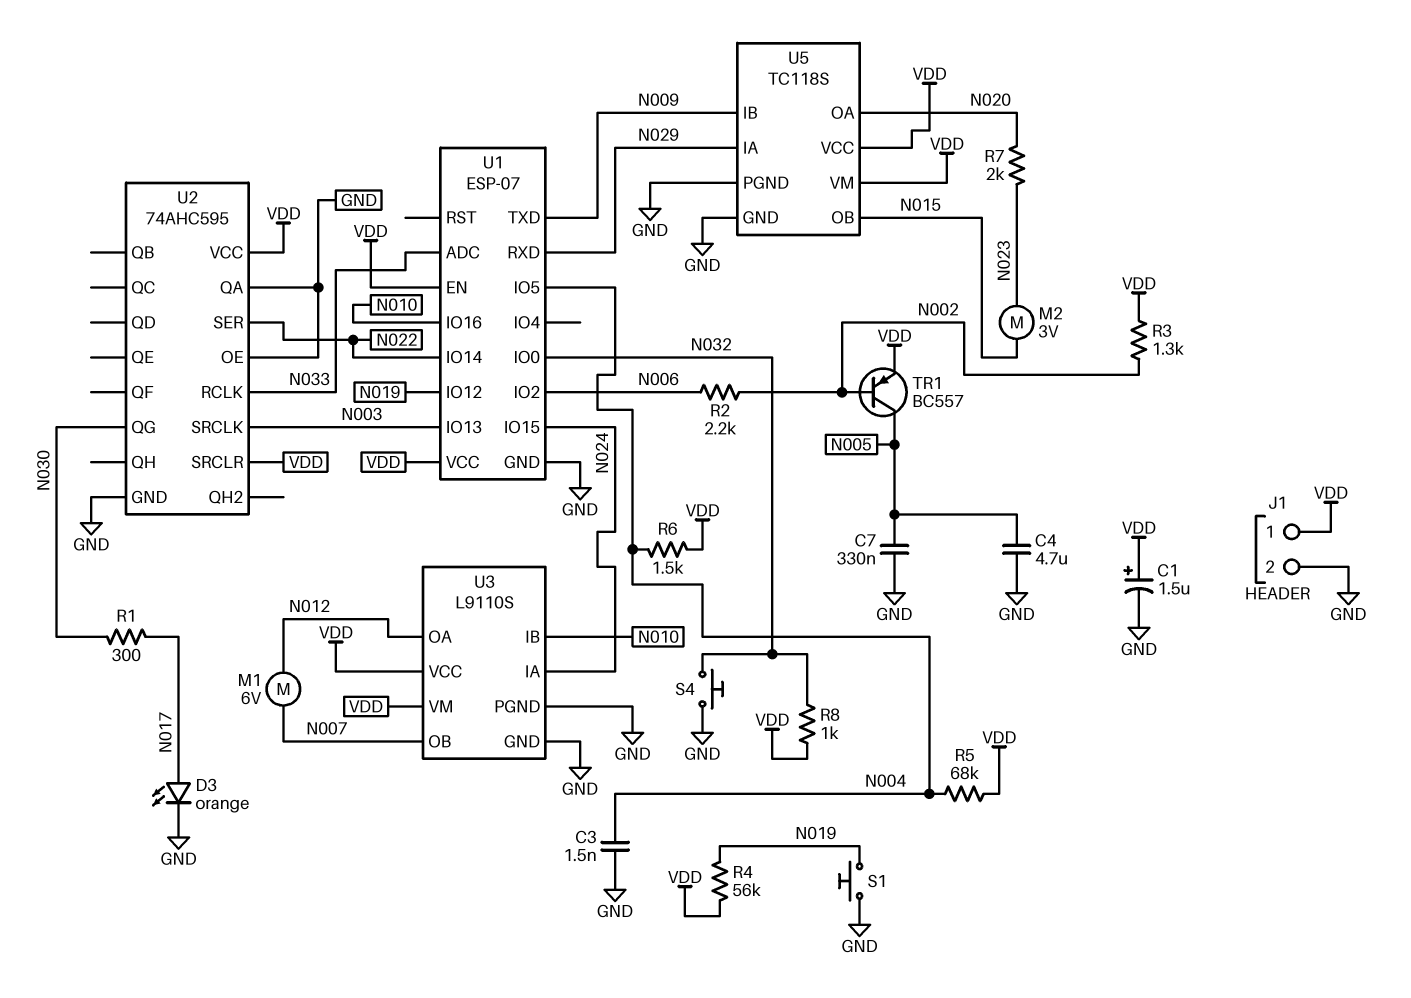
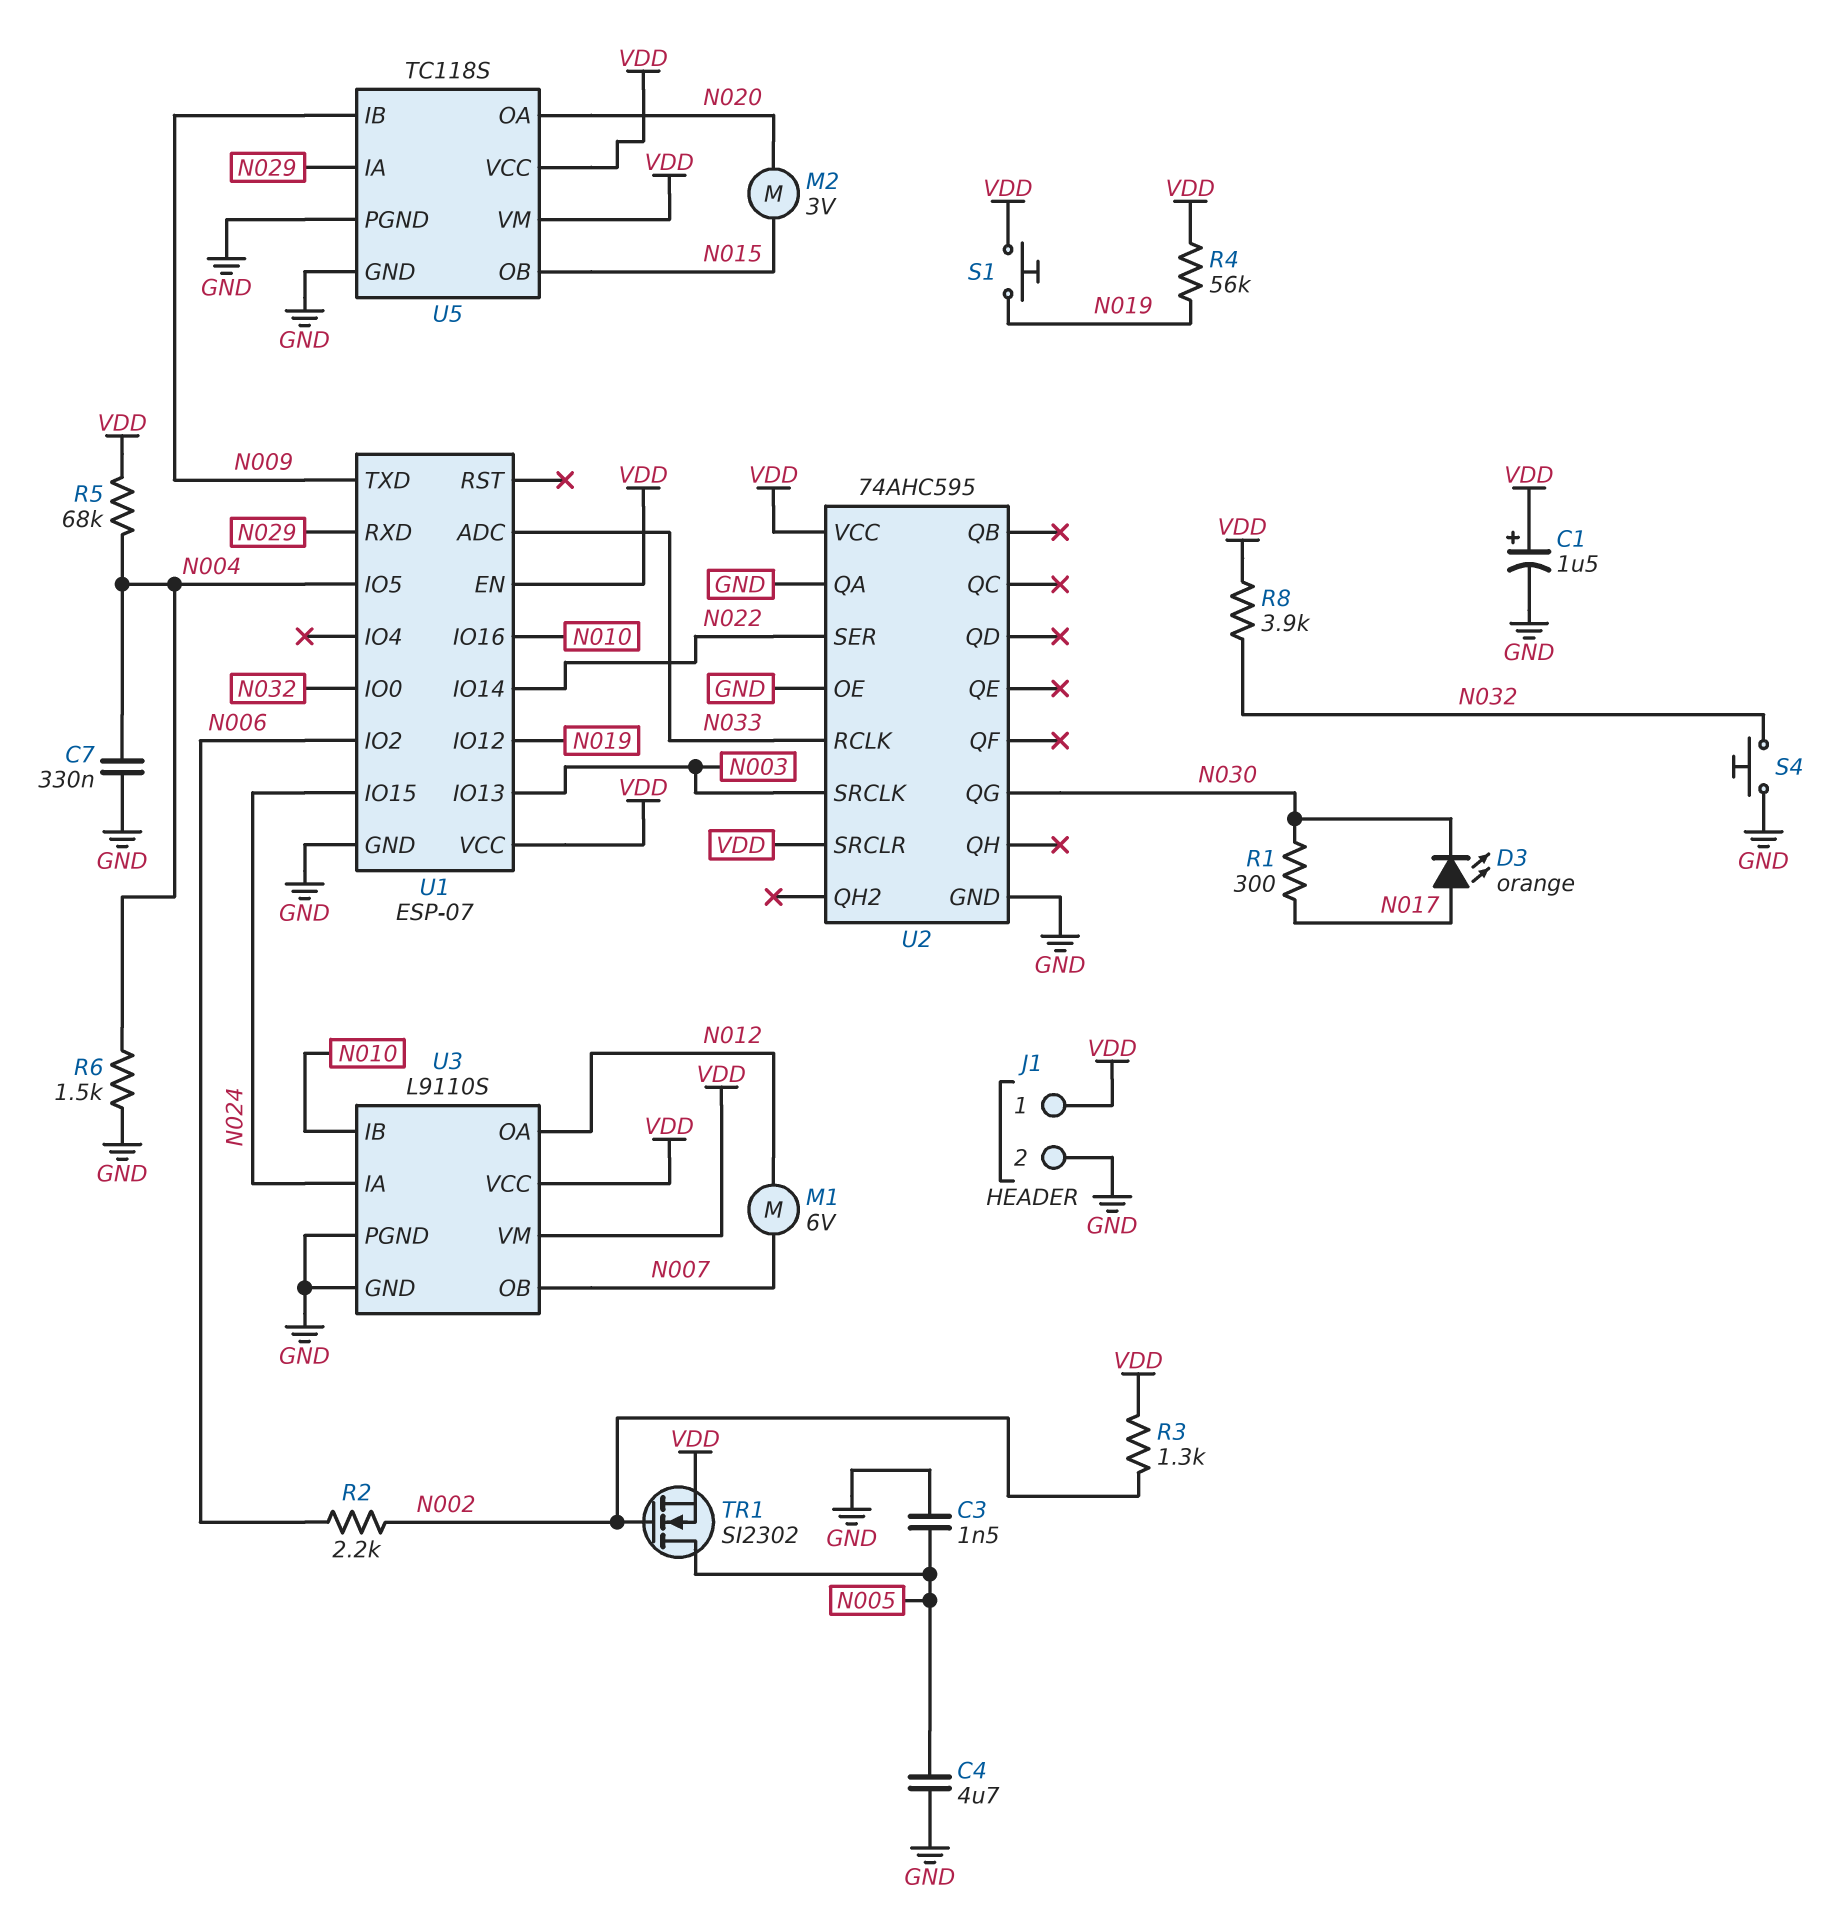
C3: 1.5nF (GND, N004) -> 1.5nF (GND, N005)
C7: 330nF (GND, N005) -> 330nF (GND, N004)
D3: LED orange (A N017, K GND) -> LED orange (A N017, K N030)
M2: motor 3V (N015, N023) -> motor 3V (N015, N020)
R6: 1.5k (N004, VDD) -> 1.5k (GND, N004)
R7: 2k (N020, N023) -> none
R8: 1k (N032, VDD) -> 3.9k (N032, VDD)
S1: button (GND, N019) -> button (N019, VDD)
TR1: PNP BC557 (B N002, C N005, E VDD) -> NMOS SI2302 (G N002, D N005, S VDD)

